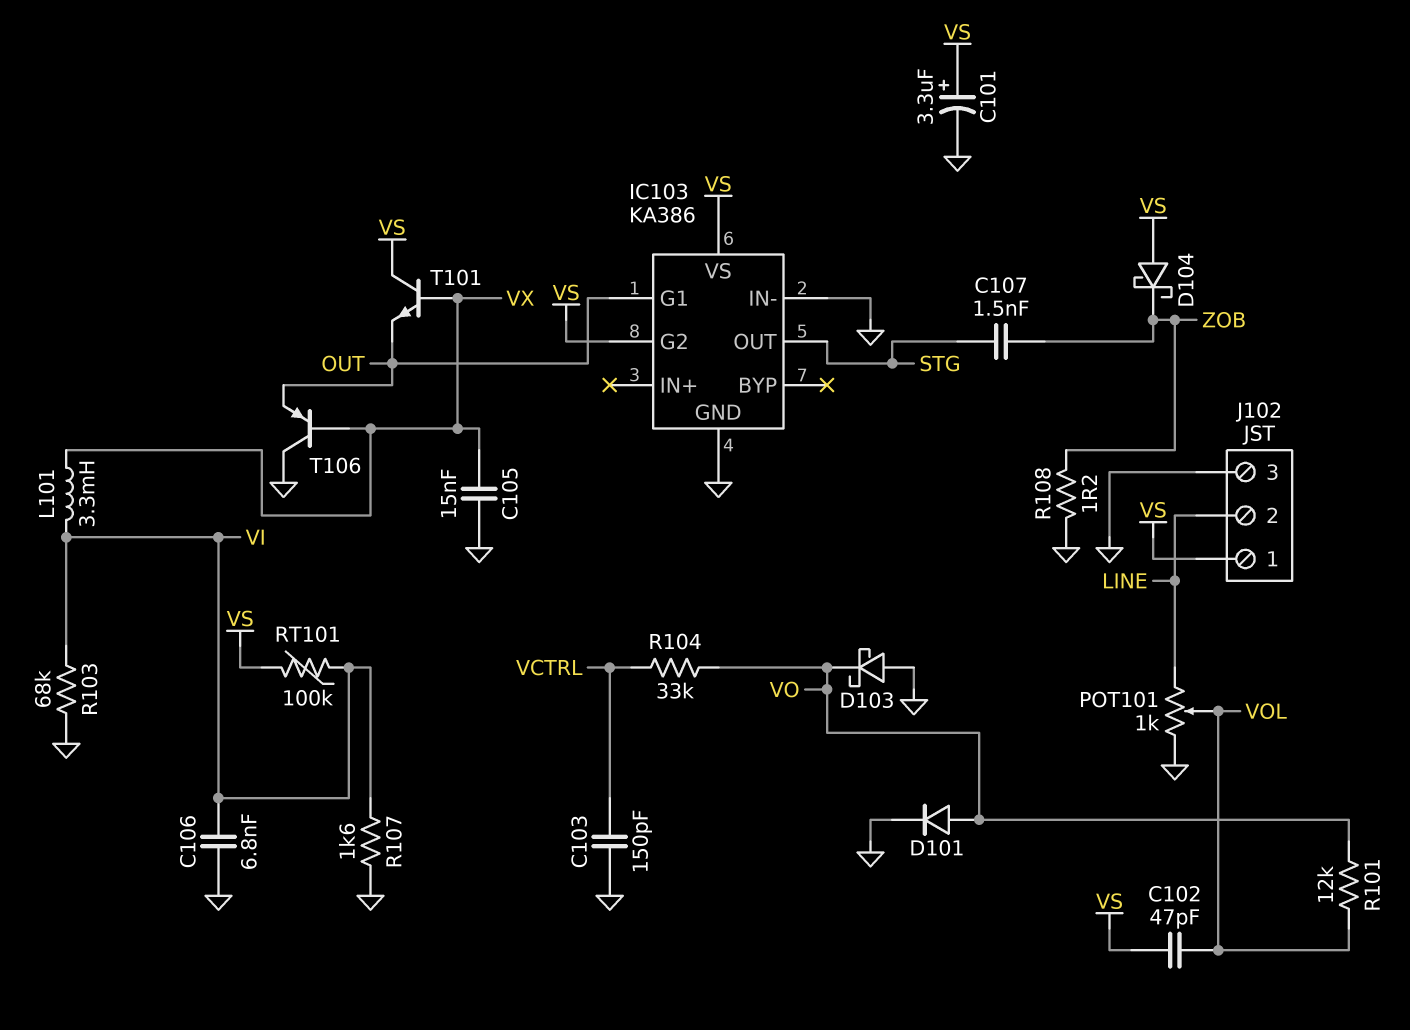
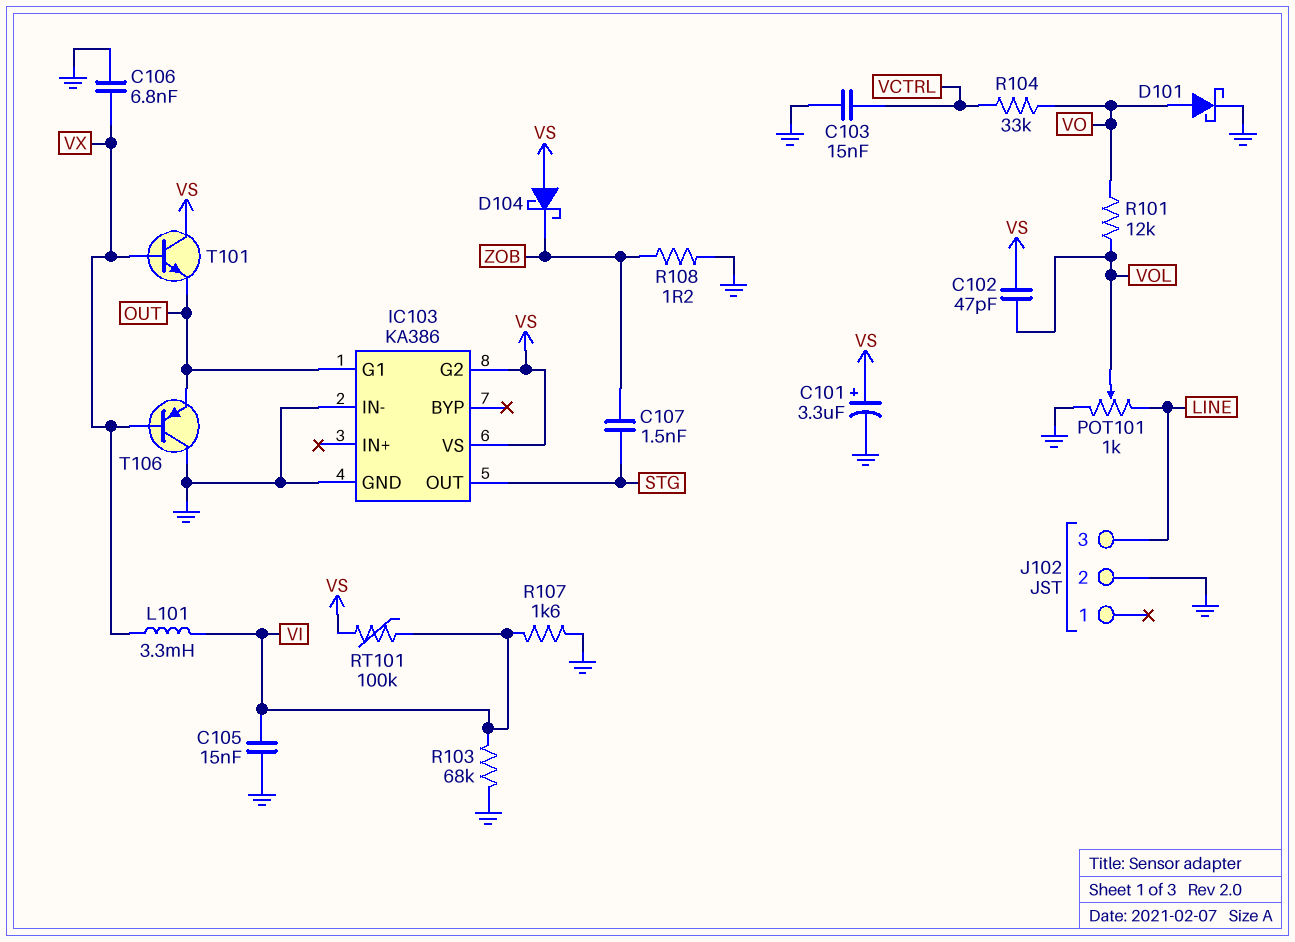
C103: 150pF (GND, VCTRL) -> 15nF (GND, VCTRL)
C105: 15nF (GND, VX) -> 15nF (GND, VI)
C106: 6.8nF (GND, VI) -> 6.8nF (GND, VX)
D101: diode (A VO, K GND) -> schottky (A VO, K GND)
D103: schottky (A GND, K VO) -> none
J102 pin 1: VS -> none
J102 pin 2: LINE -> GND
J102 pin 3: GND -> LINE

